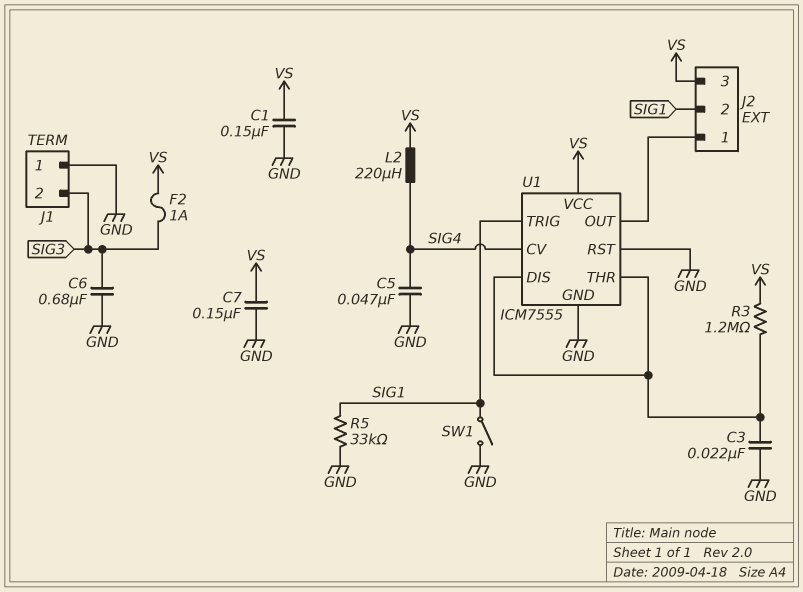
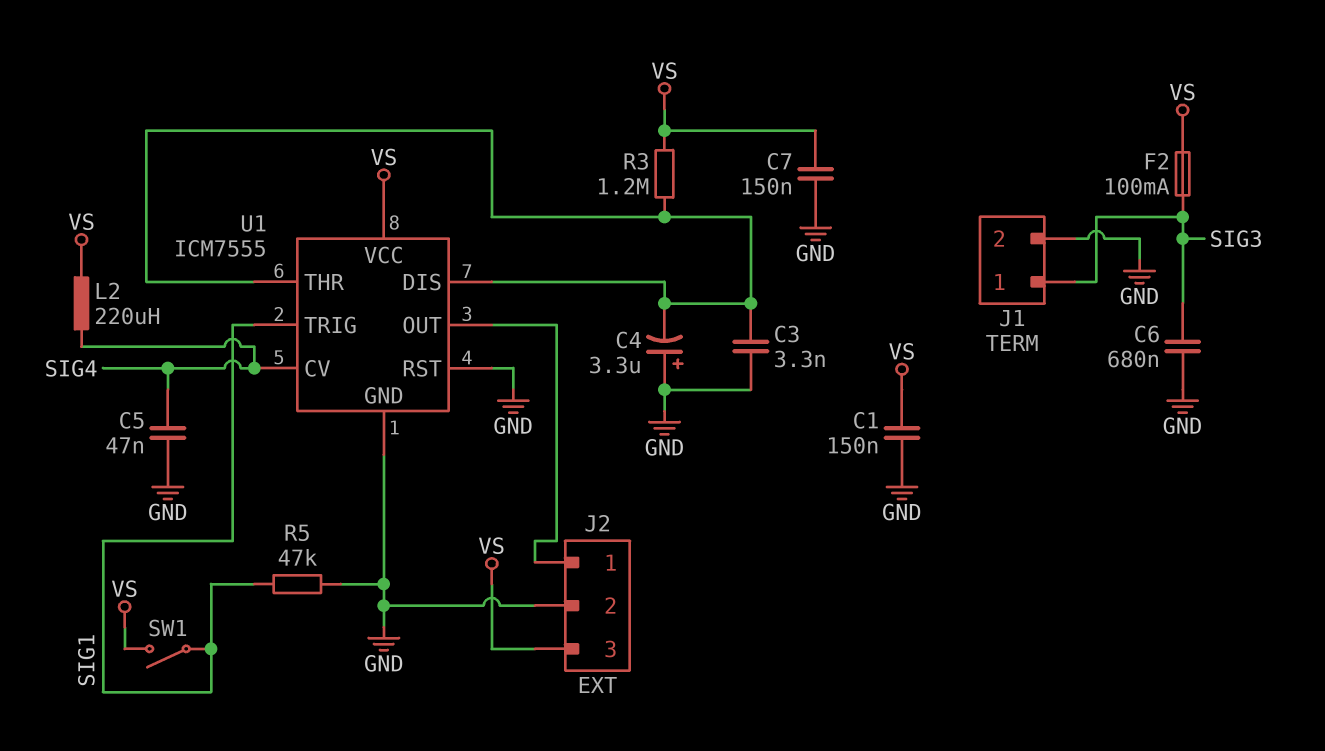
C3: 22nF (GND, U1/DIS) -> 3.3nF (GND, U1/DIS)
C4: none -> 3.3uF (plus GND, minus U1/DIS)
F2: 1A (SIG3, VS) -> 100mA (SIG3, VS)
J1 pin 1: GND -> SIG3
J1 pin 2: SIG3 -> GND
J2 pin 2: SIG1 -> GND
R5: 33k (GND, SIG1) -> 47k (GND, SIG1)
SW1: switch (GND, SIG1) -> switch (SIG1, VS)

